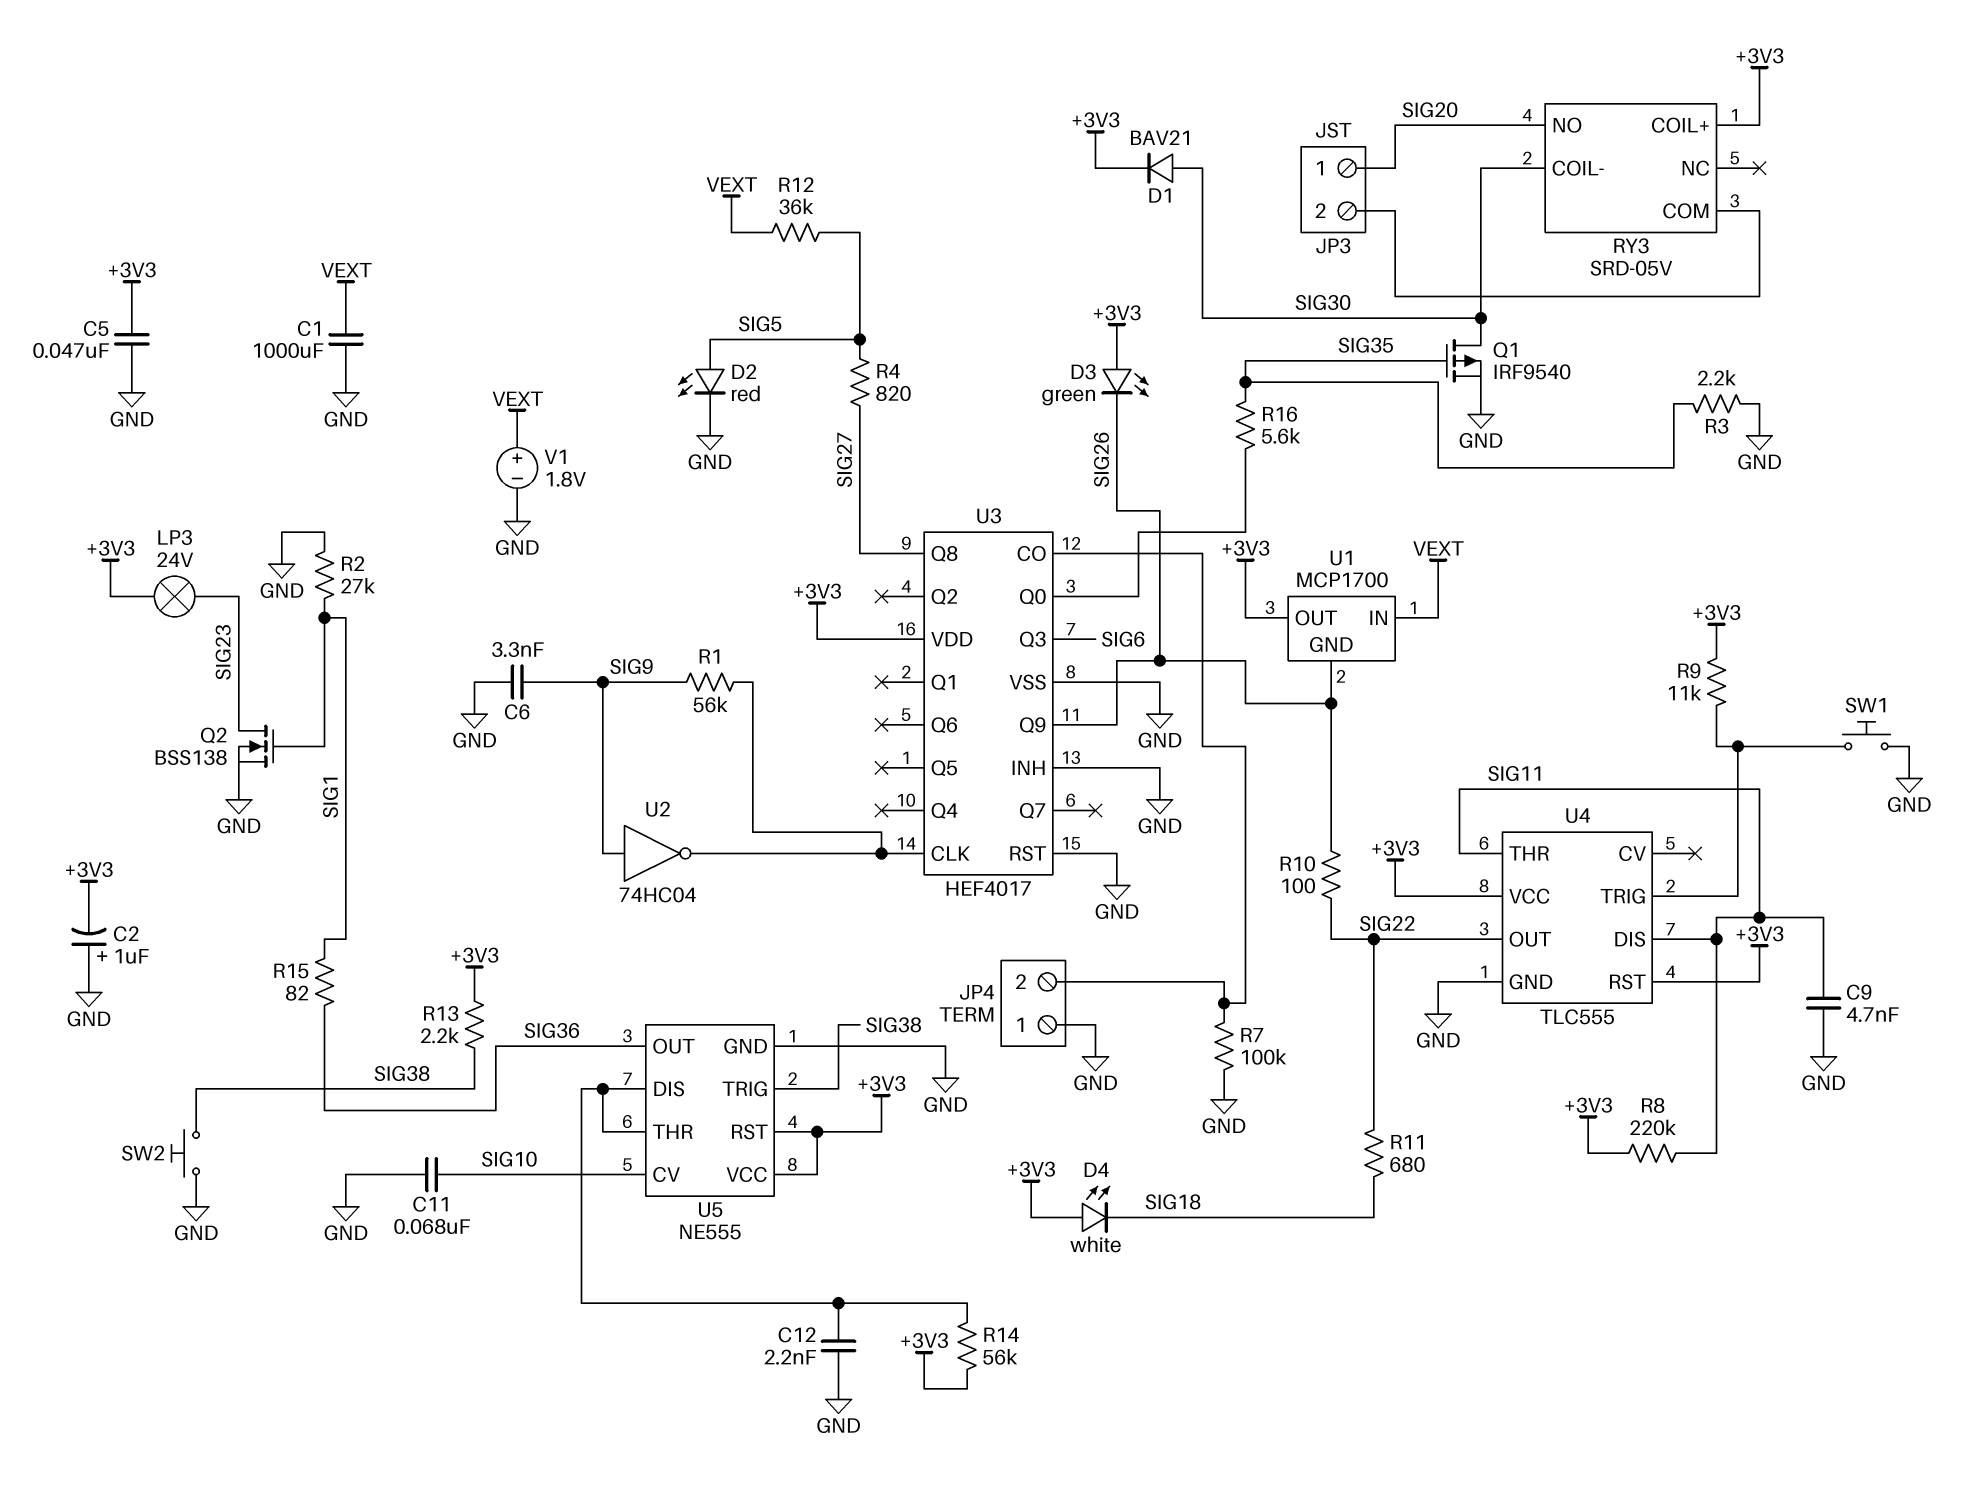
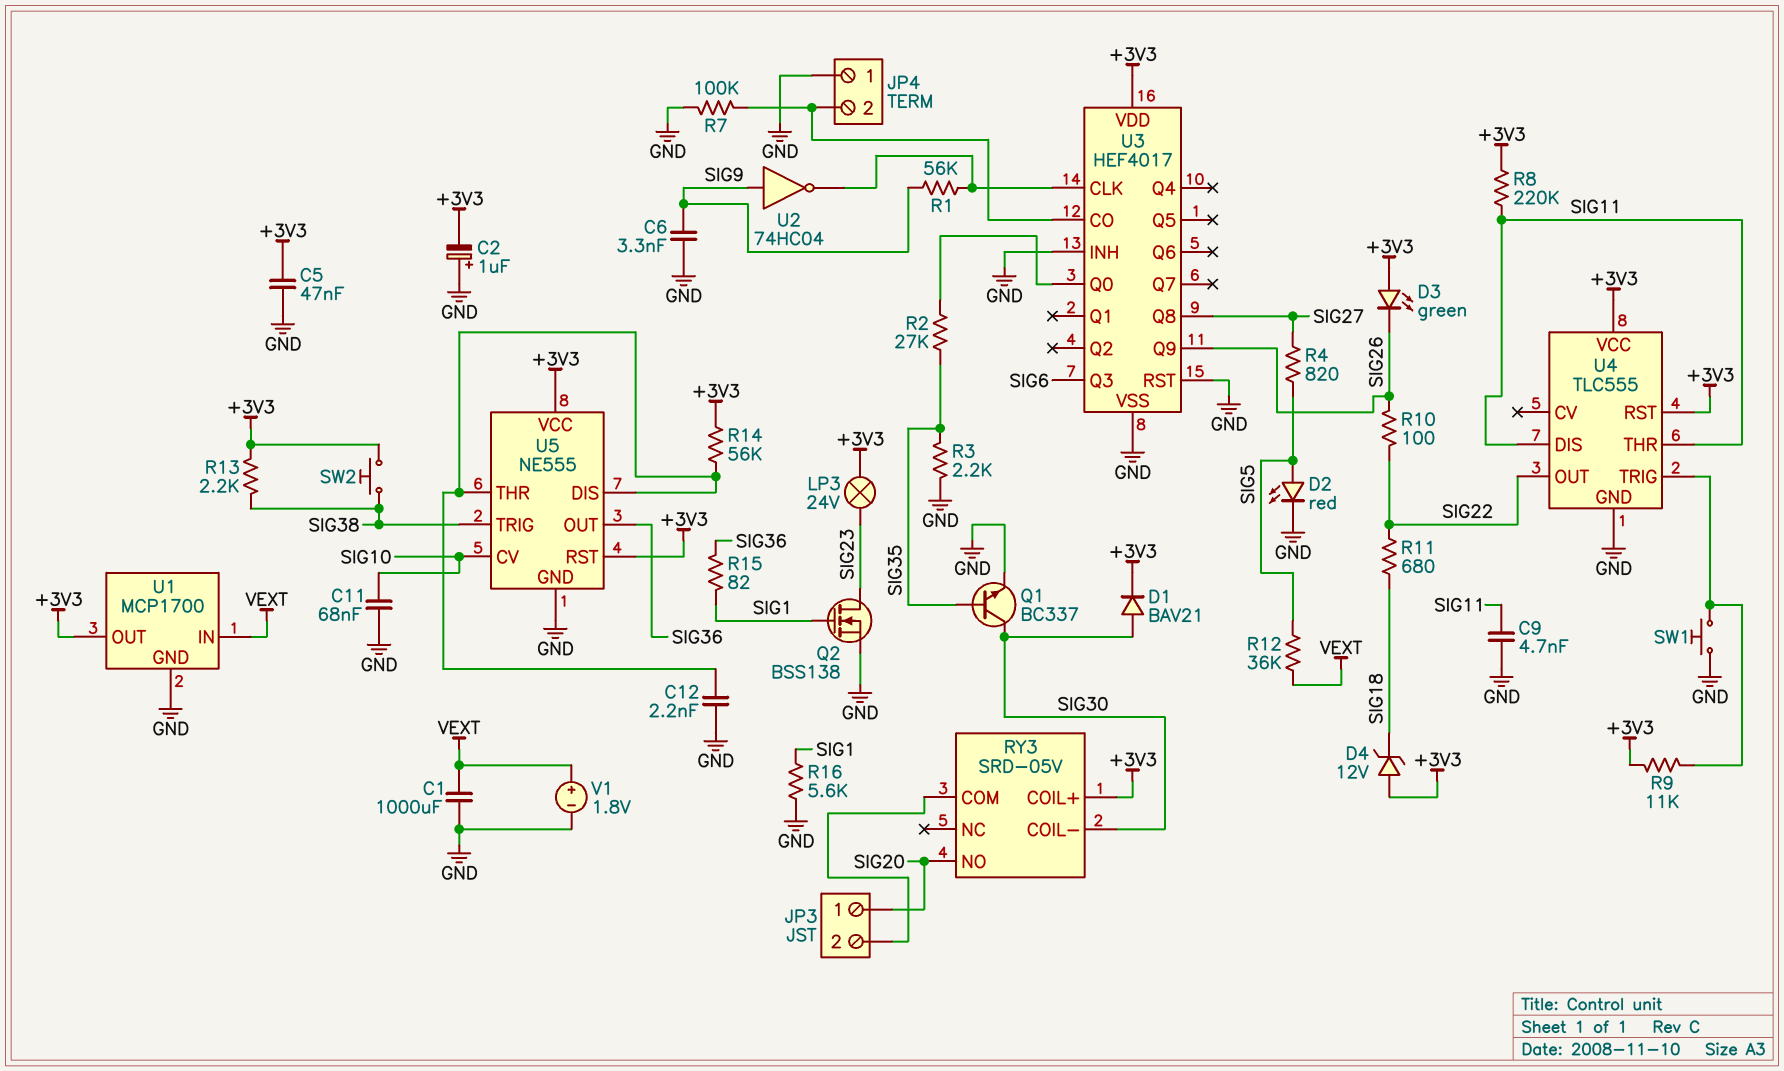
D4: LED white (A +3V3, K SIG18) -> zener 12V (A +3V3, K SIG18)
Q1: PMOS IRF9540 (G SIG35, D SIG30, S GND) -> NPN BC337 (B SIG35, C SIG30, E GND)
R2: 27k (GND, SIG1) -> 27k (SIG35, U3/Q0)
R16: 5.6k (SIG35, U3/Q0) -> 5.6k (GND, SIG1)
SW2: button (GND, SIG38) -> button (+3V3, SIG38)
U1 pin GND: SIG26 -> GND

